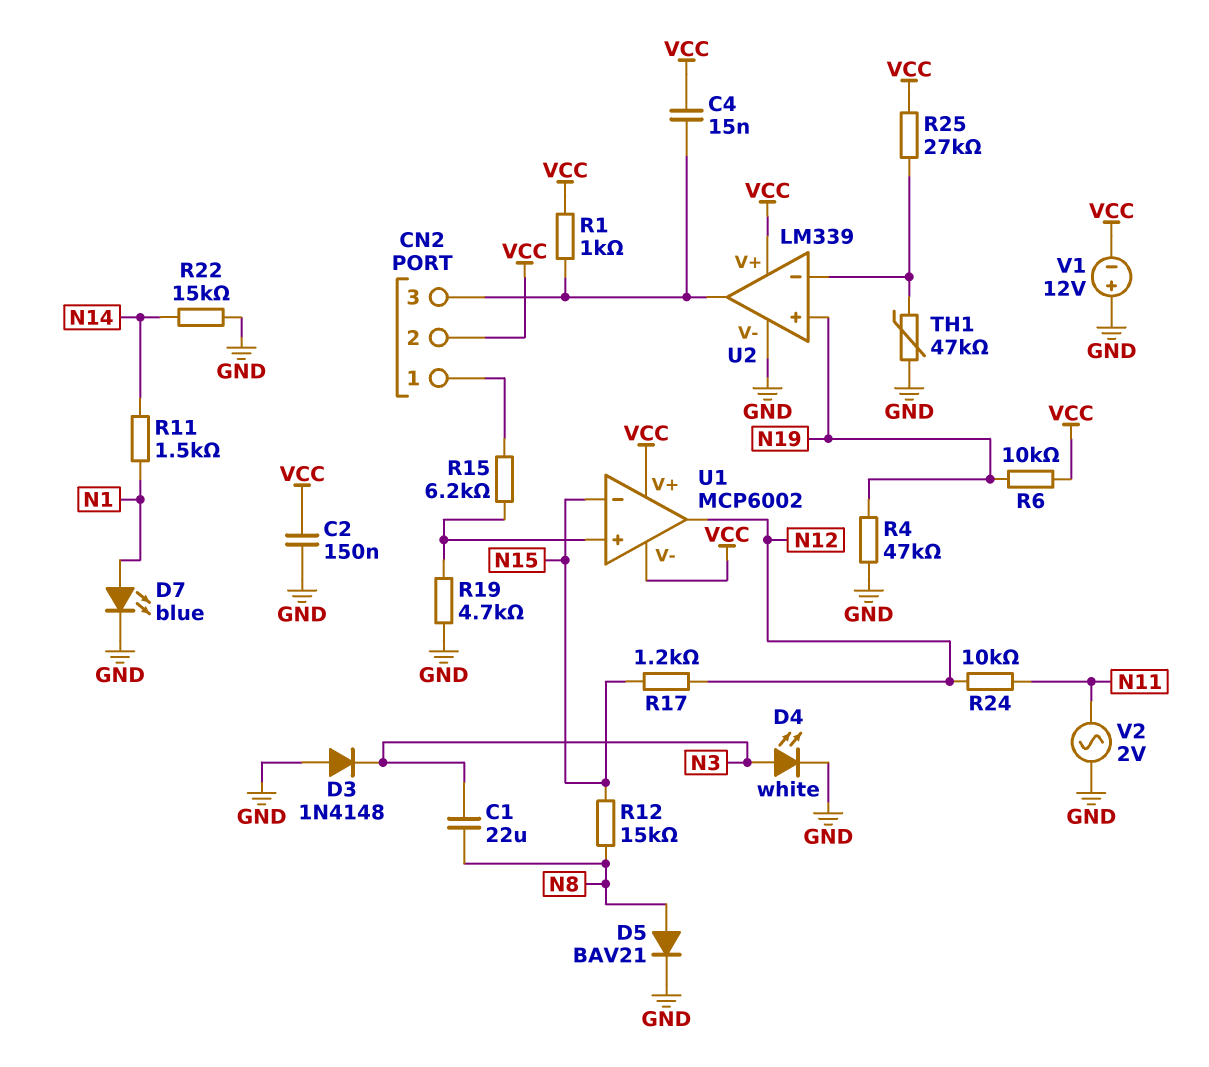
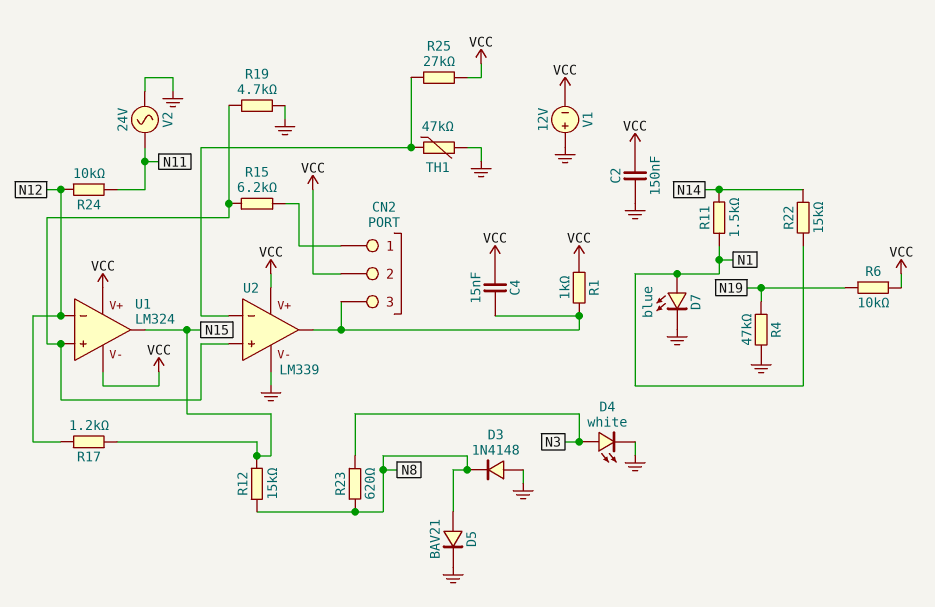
C1: 22uF (N3, N8) -> none
D3: diode 1N4148 (A GND, K N3) -> diode 1N4148 (A GND, K N8)
R22: 15k (GND, N14) -> 15k (N1, N14)
R23: none -> 620 (N3, N8)
U1: MCP6002 -> LM324
U1 pin in-: N15 -> N12
U1 pin out: N12 -> N15
U2 pin in+: N19 -> U1/in+
V2: AC 2V (GND, N11) -> AC 24V (GND, N11)

